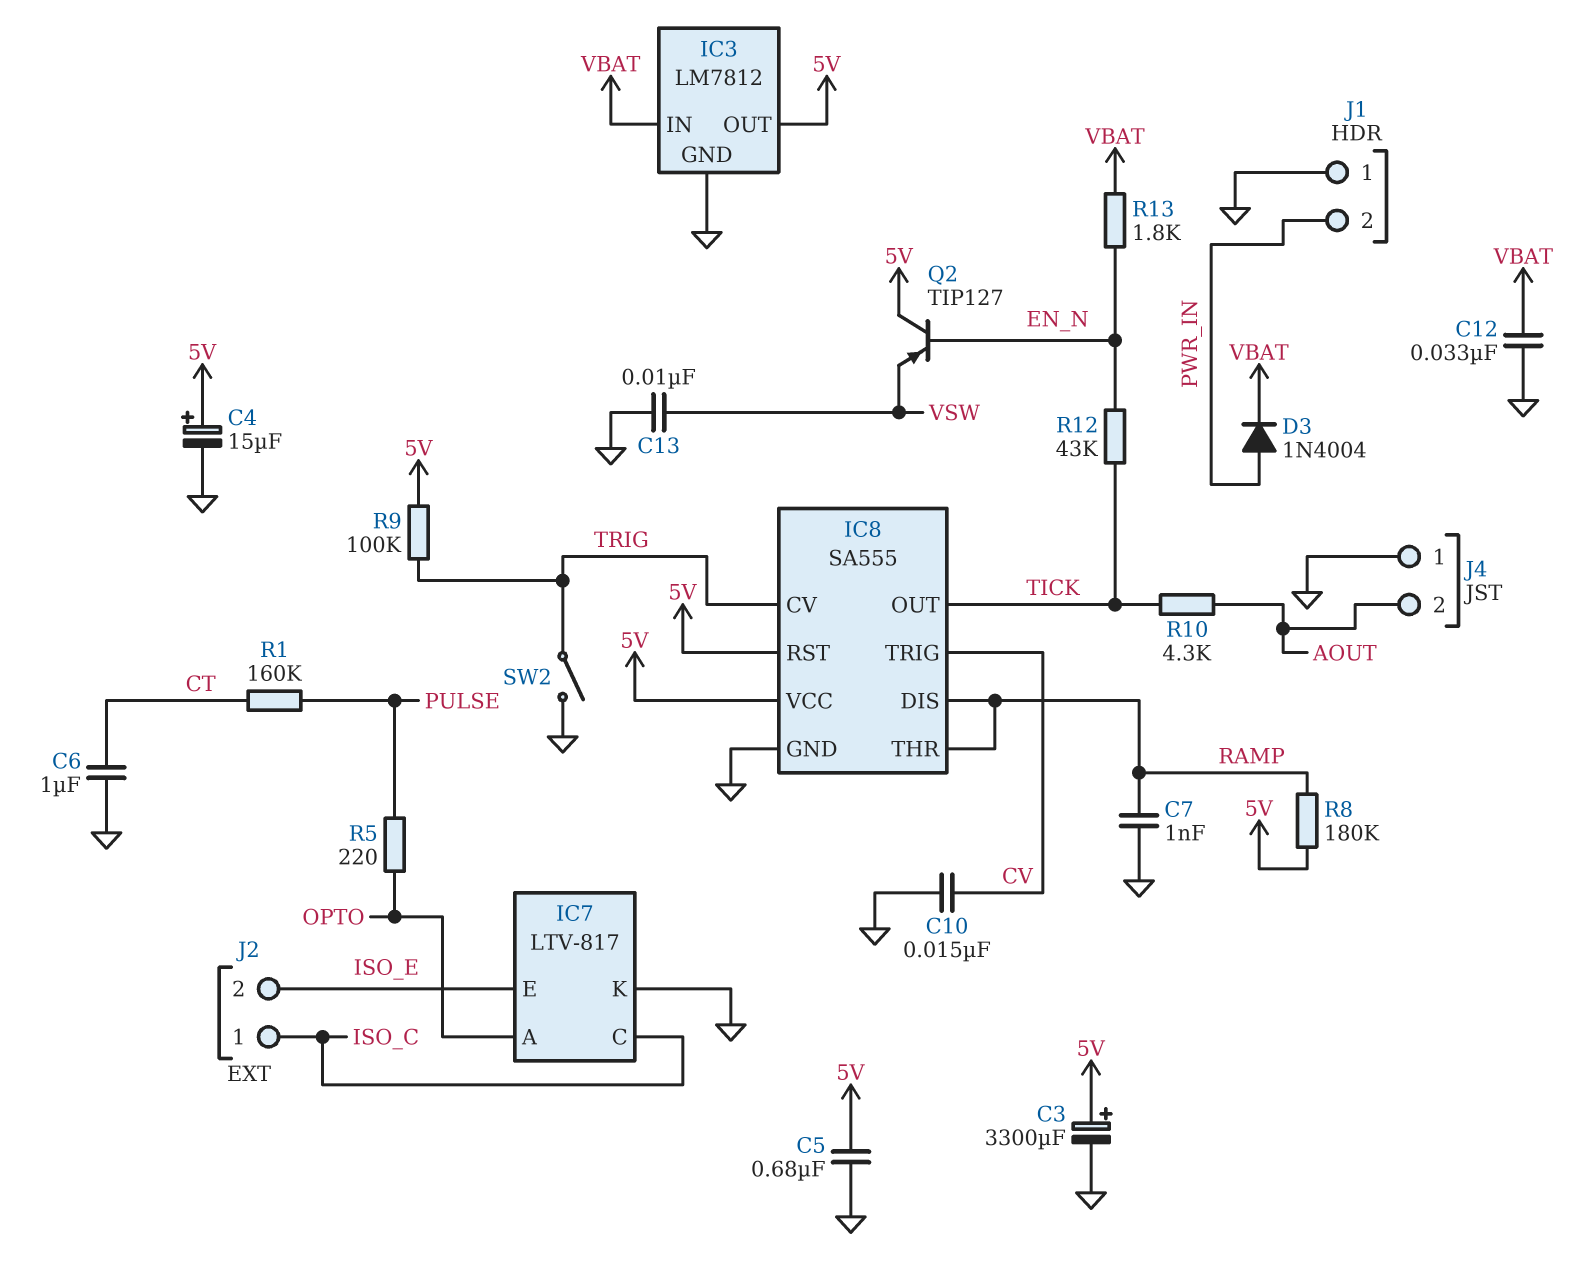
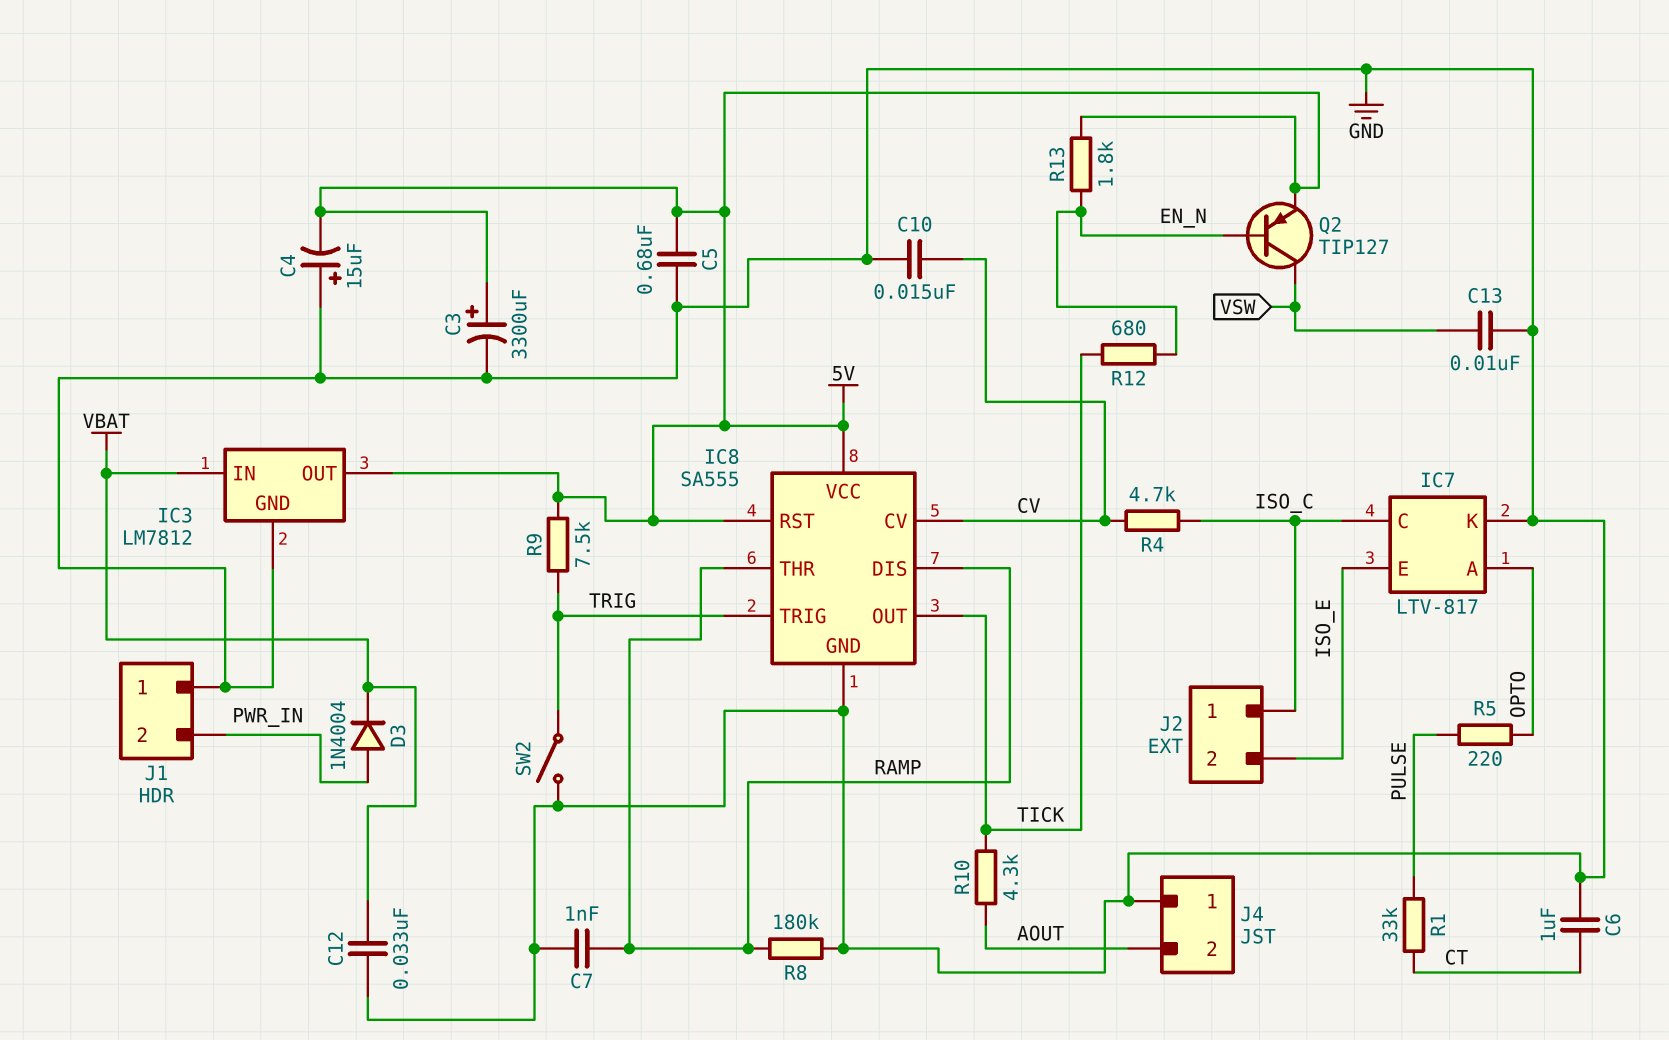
C4: 15uF (plus 5V, minus GND) -> 15uF (plus GND, minus 5V)
IC8 pin CV: TRIG -> CV
IC8 pin TRIG: CV -> TRIG
Q2: PNP TIP127 (B EN_N, C 5V, E VSW) -> PNP TIP127 (B EN_N, C VSW, E 5V)
R1: 160k (CT, PULSE) -> 33k (CT, PULSE)
R4: none -> 4.7k (CV, ISO_C)
R8: 180k (5V, RAMP) -> 180k (GND, RAMP)
R9: 100k (5V, TRIG) -> 7.5k (5V, TRIG)
R12: 43k (EN_N, TICK) -> 680 (EN_N, TICK)
R13: 1.8k (EN_N, VBAT) -> 1.8k (5V, EN_N)

